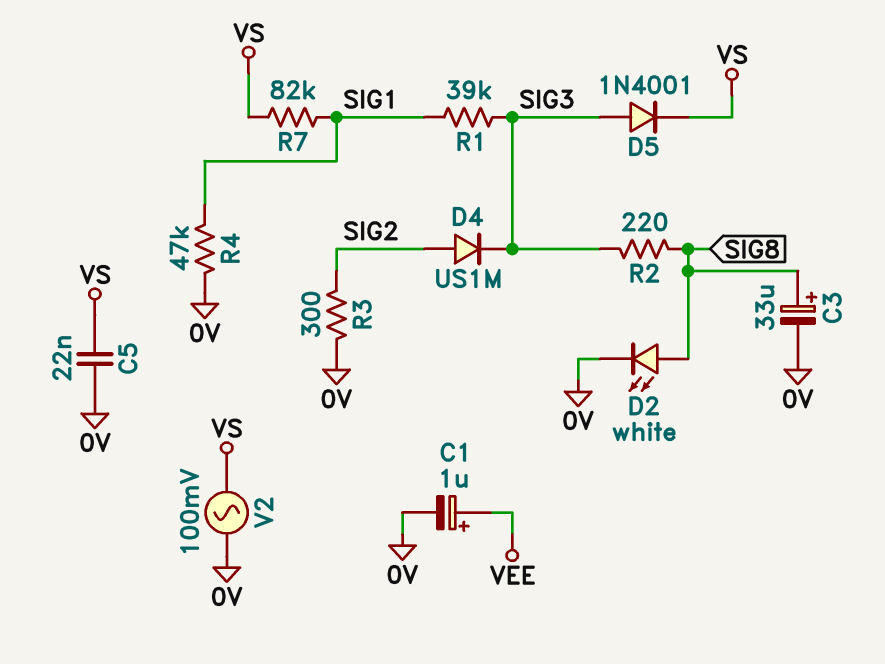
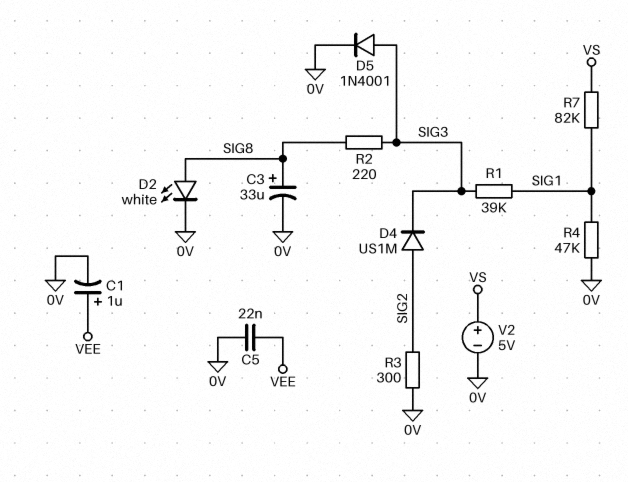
C5: 22nF (0V, VS) -> 22nF (0V, VEE)
D5: diode 1N4001 (A SIG3, K VS) -> diode 1N4001 (A SIG3, K 0V)
V2: AC 100mV (0V, VS) -> 5V (plus VS, minus 0V)

